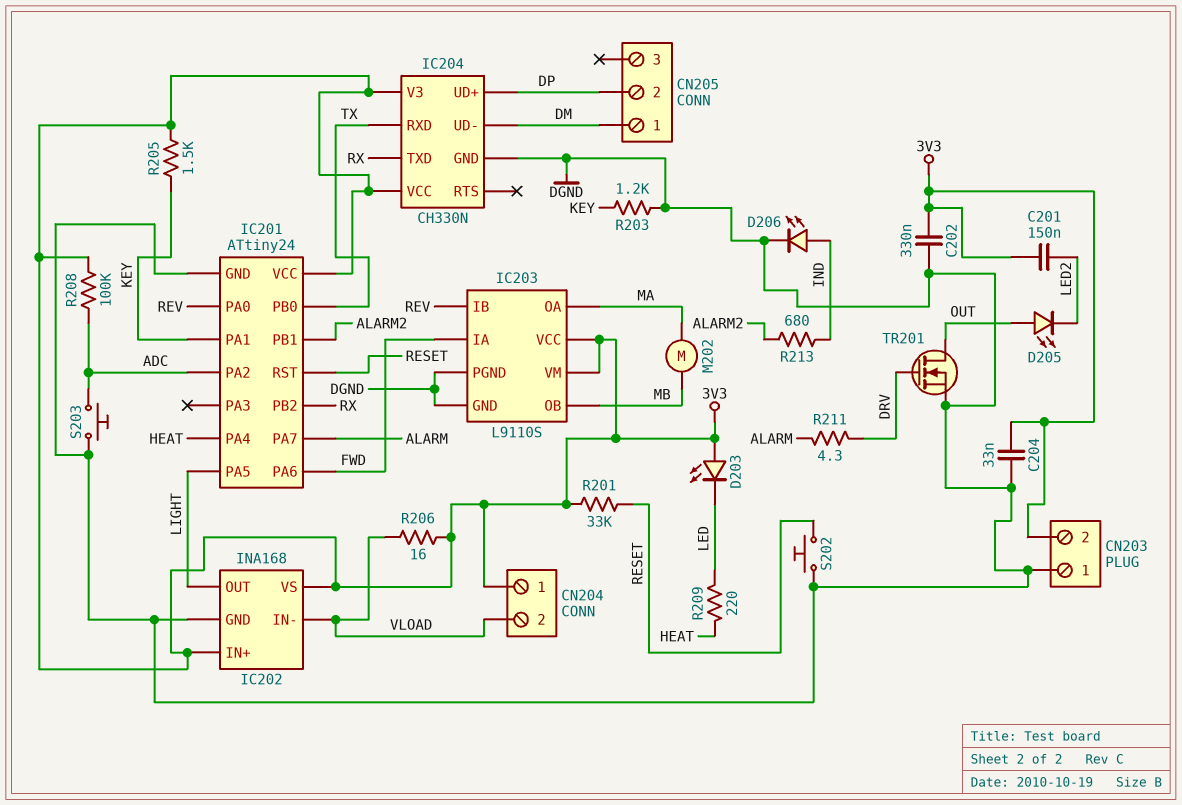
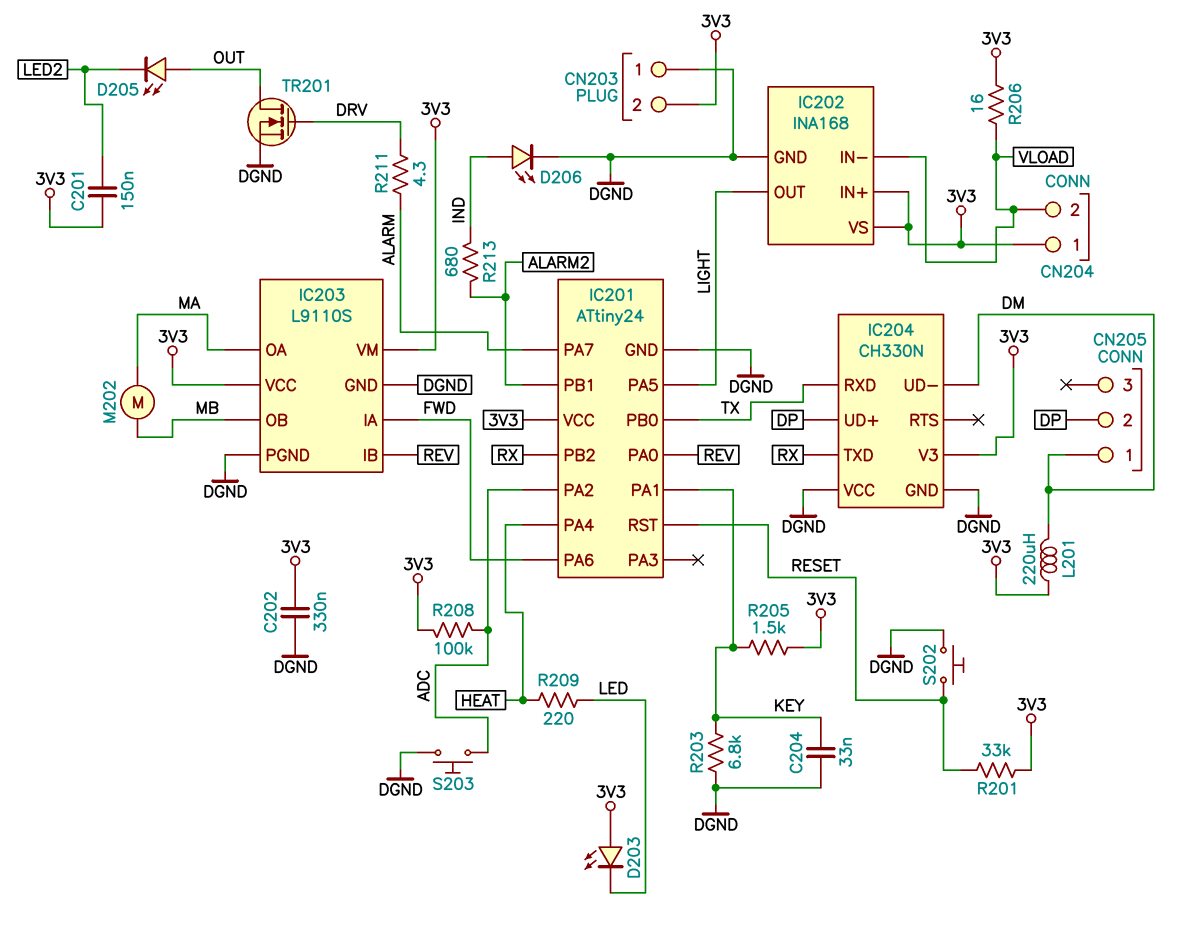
C204: 33nF (3V3, DGND) -> 33nF (DGND, KEY)
IC204 pin VCC: 3V3 -> DGND
L201: none -> 220uH (3V3, DM)
R203: 1.2k (DGND, KEY) -> 6.8k (DGND, KEY)

